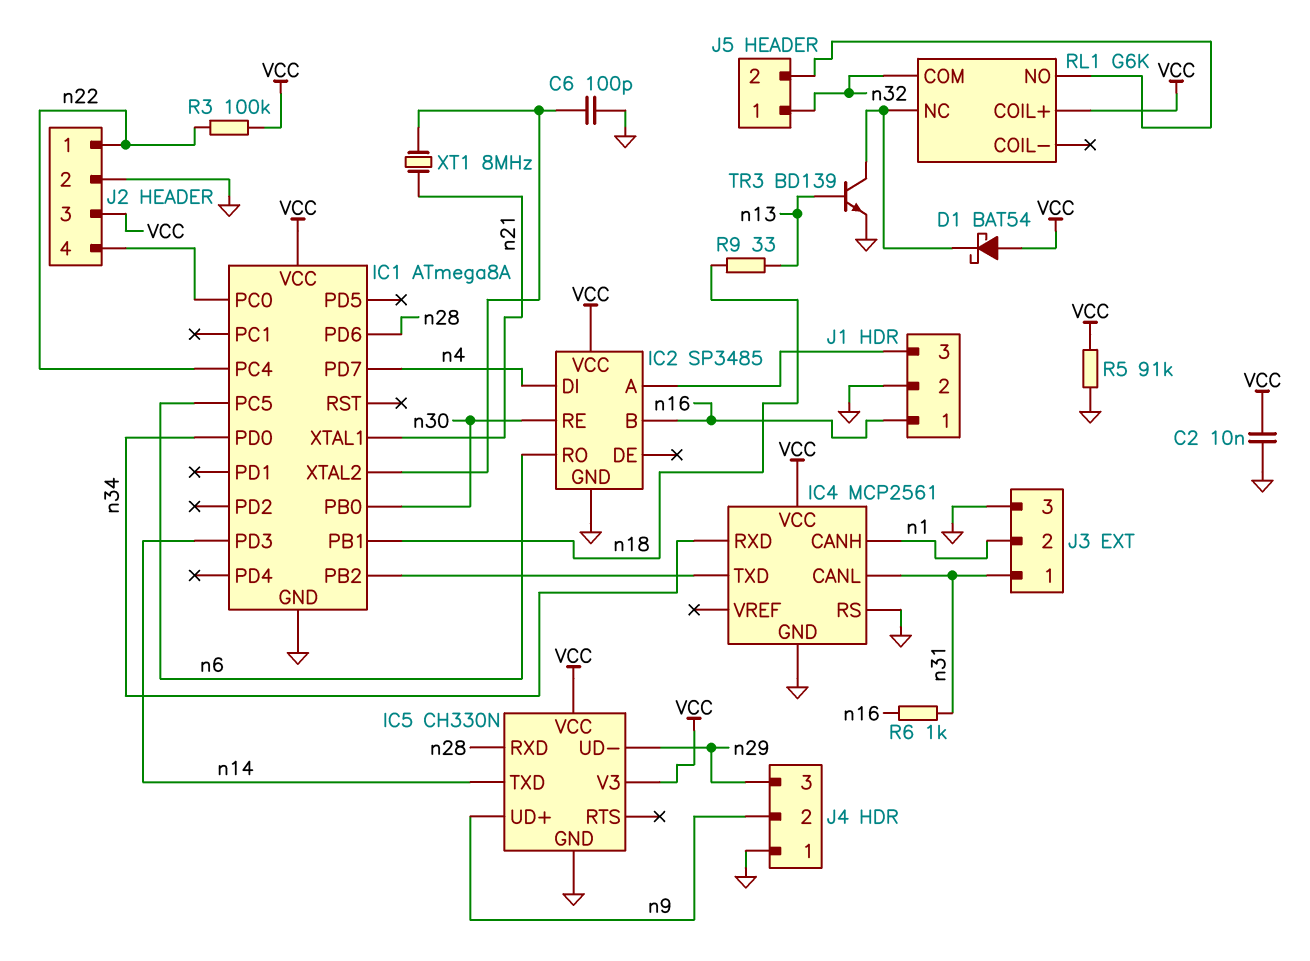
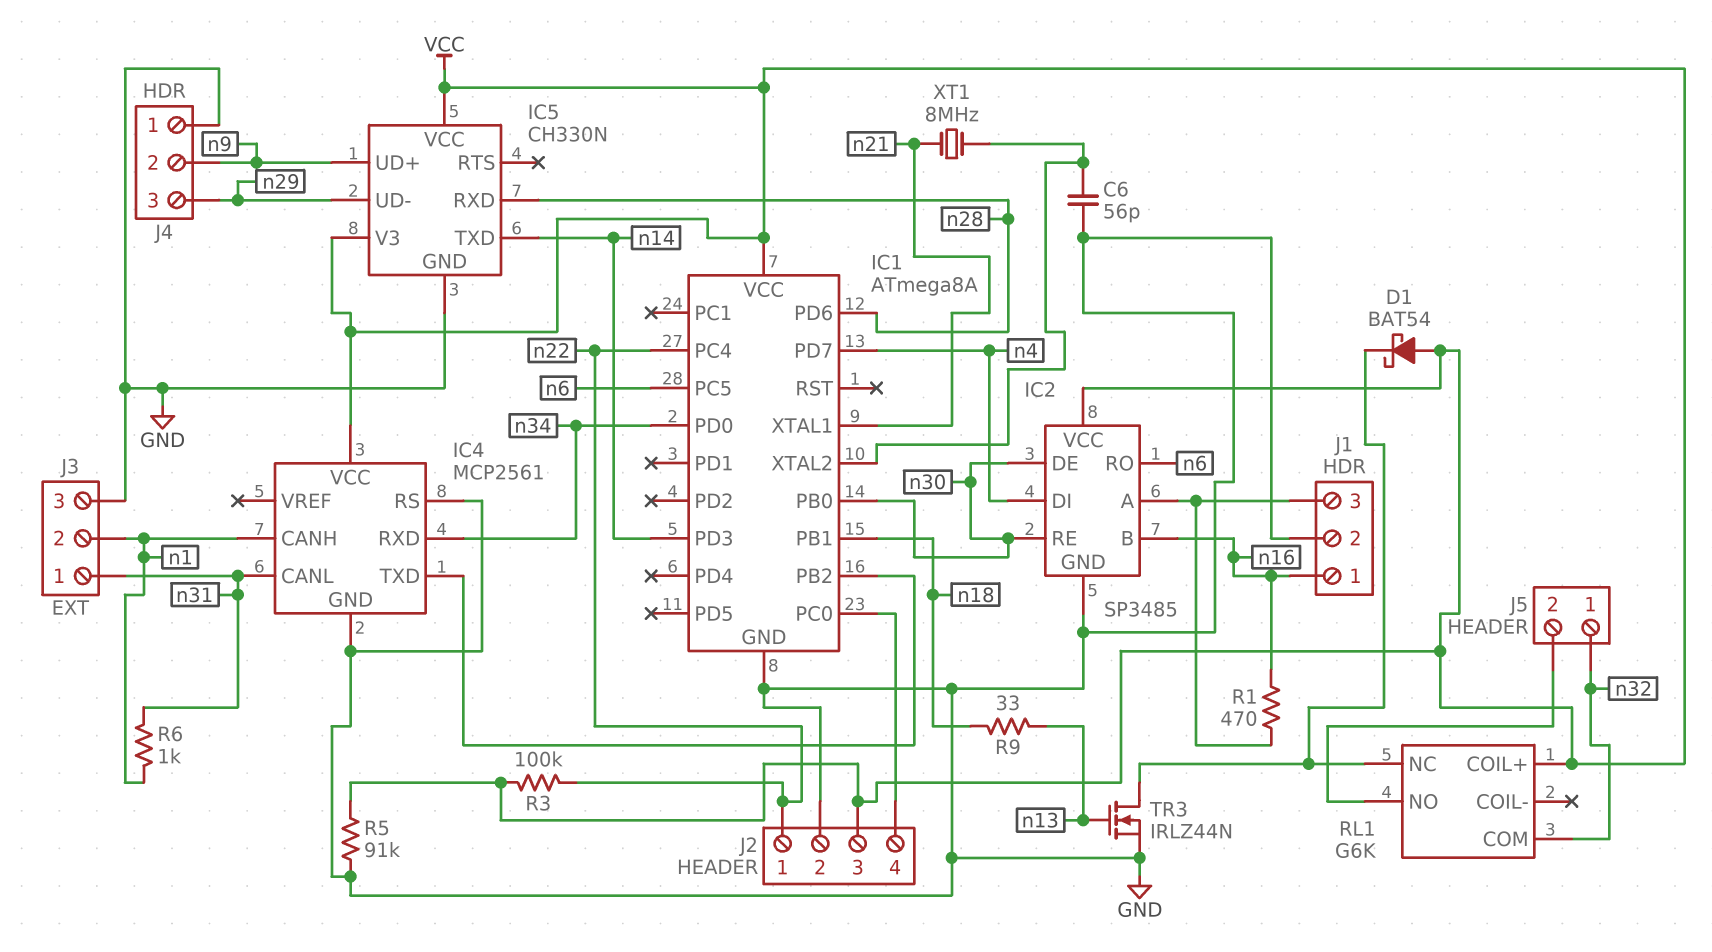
C2: 10nF (GND, VCC) -> none
C6: 100pF (GND, IC1/XTAL2) -> 56pF (GND, IC1/XTAL2)
IC2 pin DE: none -> n30
R1: none -> 470 (IC2/A, n16)
R6: 1k (n16, n31) -> 1k (n1, n31)
TR3: NPN BD139 (B n13, C RL1/NC, E GND) -> NMOS IRLZ44N (G n13, D RL1/NC, S GND)

